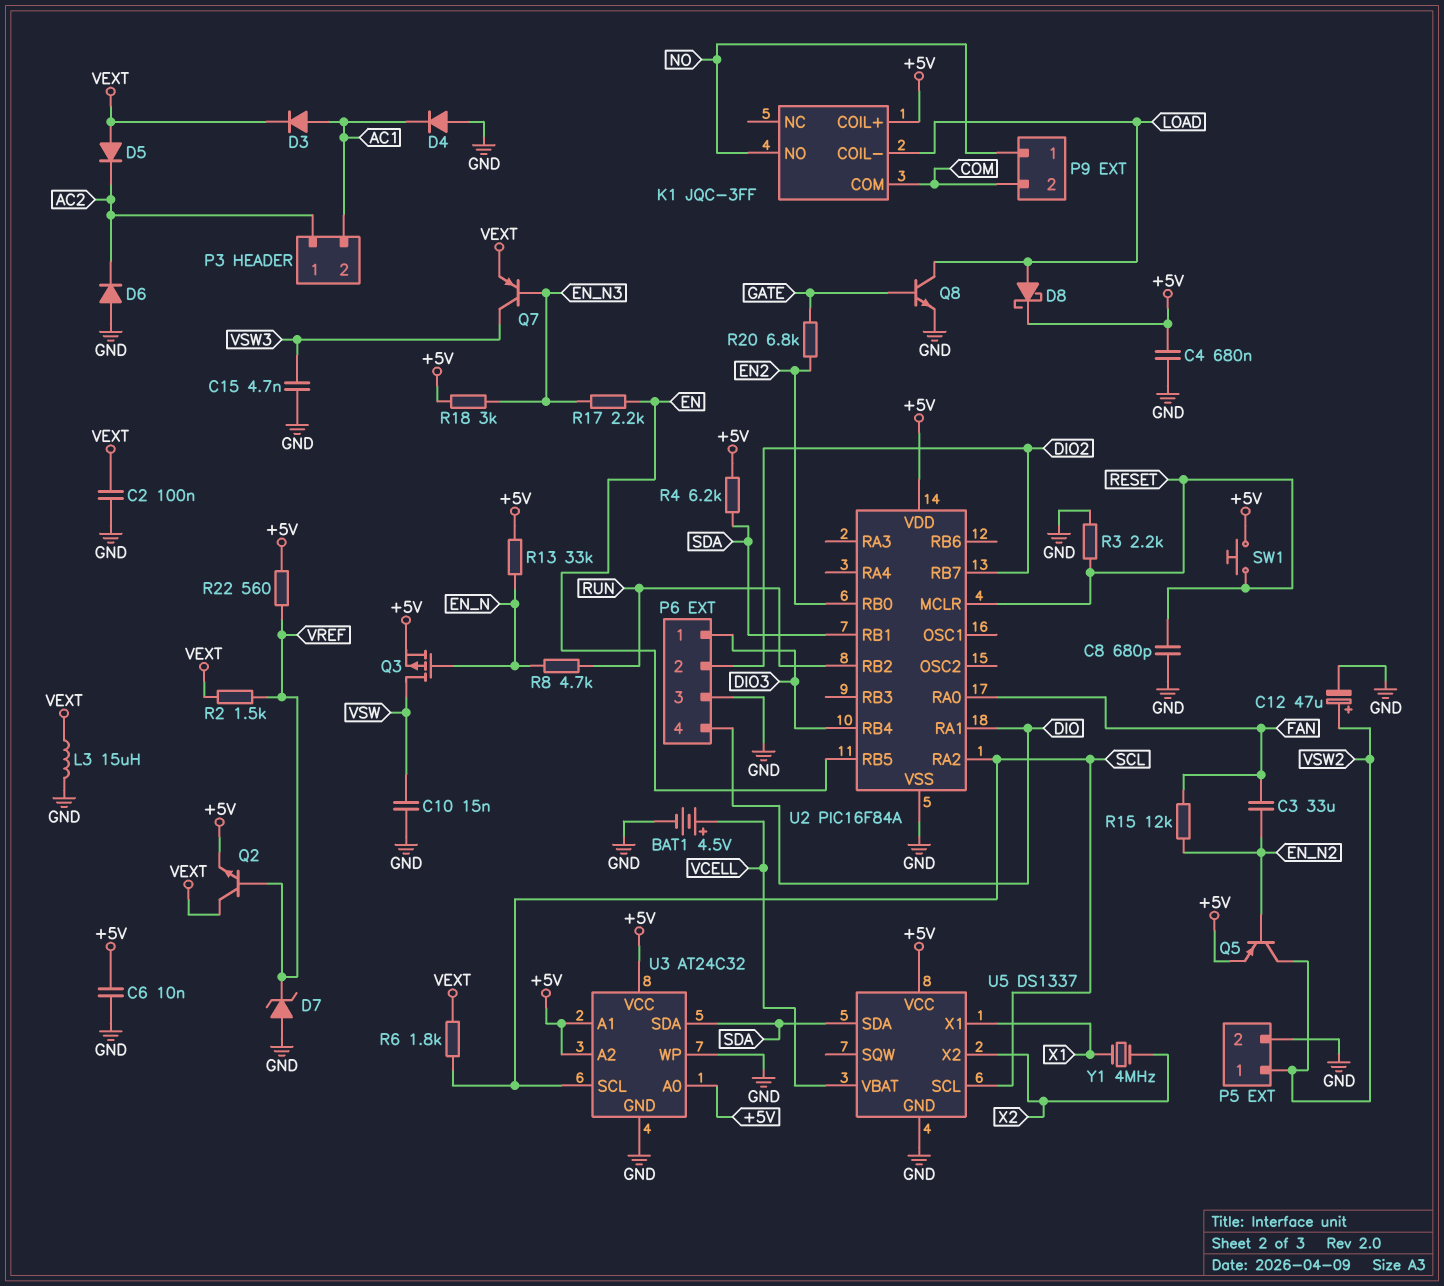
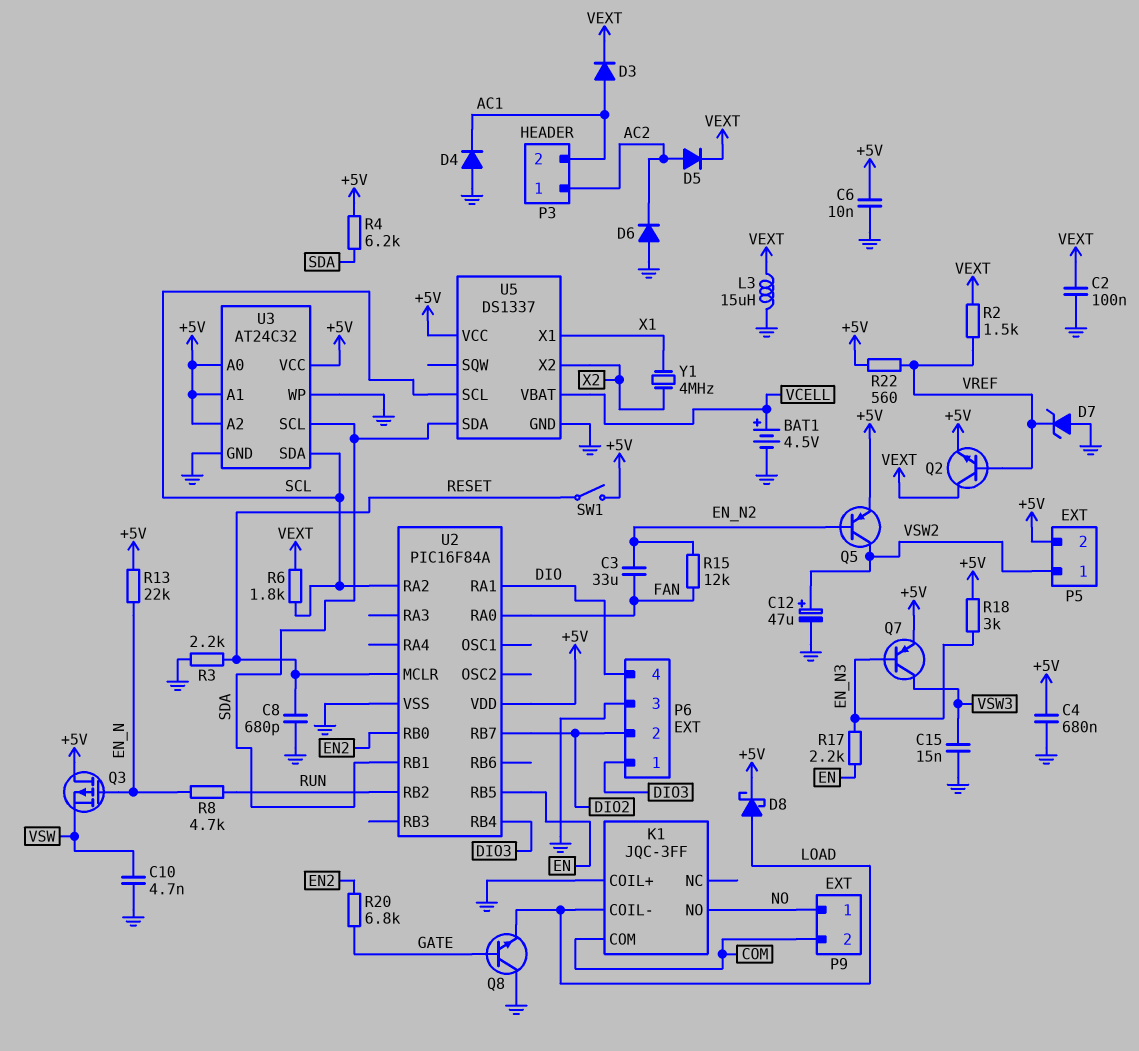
C10: 15nF (GND, VSW) -> 4.7nF (GND, VSW)
C15: 4.7nF (GND, VSW3) -> 15nF (GND, VSW3)
D5: diode (A VEXT, K AC2) -> diode (A AC2, K VEXT)
K1 pin COIL+: +5V -> GND
P5 pin 2: GND -> +5V
Q3: PMOS (G EN_N, D VSW, S +5V) -> PMOS (G EN_N, D +5V, S VSW)
Q7: PNP (B EN_N3, C VSW3, E VEXT) -> PNP (B EN_N3, C VSW3, E +5V)
Q8: NPN (B GATE, C LOAD, E GND) -> NPN (B GATE, C GND, E LOAD)
R13: 33k (+5V, EN_N) -> 22k (+5V, EN_N)
SW1: button (+5V, RESET) -> switch (+5V, RESET)
U3 pin SCL: SCL -> SDA
U3 pin SDA: SDA -> SCL

